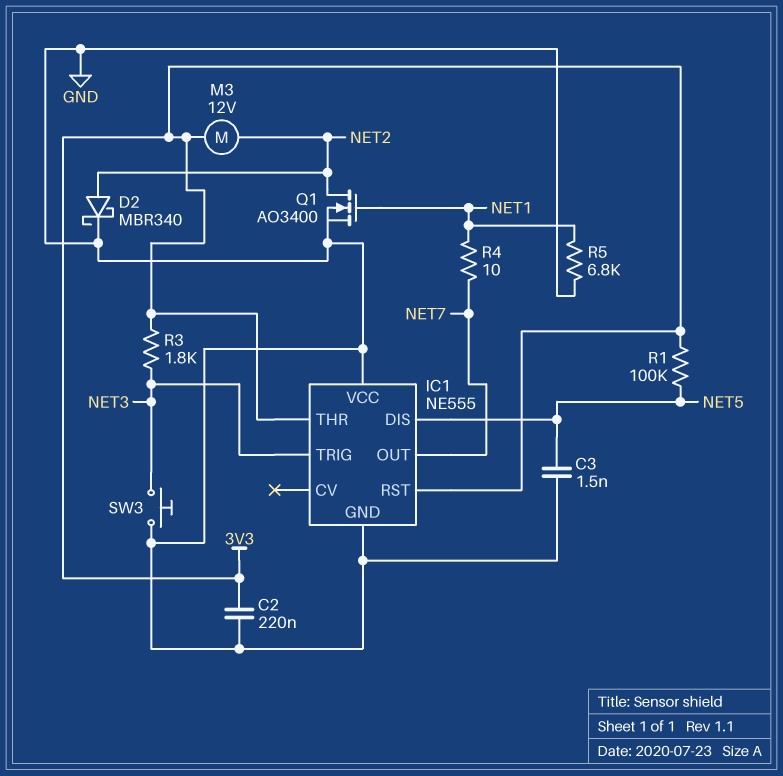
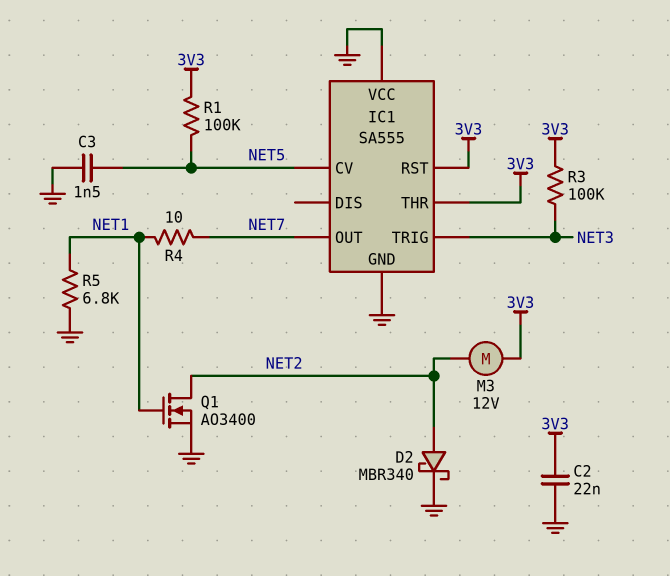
C2: 220nF (3V3, GND) -> 22nF (3V3, GND)
IC1: NE555 -> SA555
IC1 pin CV: none -> NET5
IC1 pin DIS: NET5 -> none
R3: 1.8k (3V3, NET3) -> 100k (3V3, NET3)
SW3: button (GND, NET3) -> none

